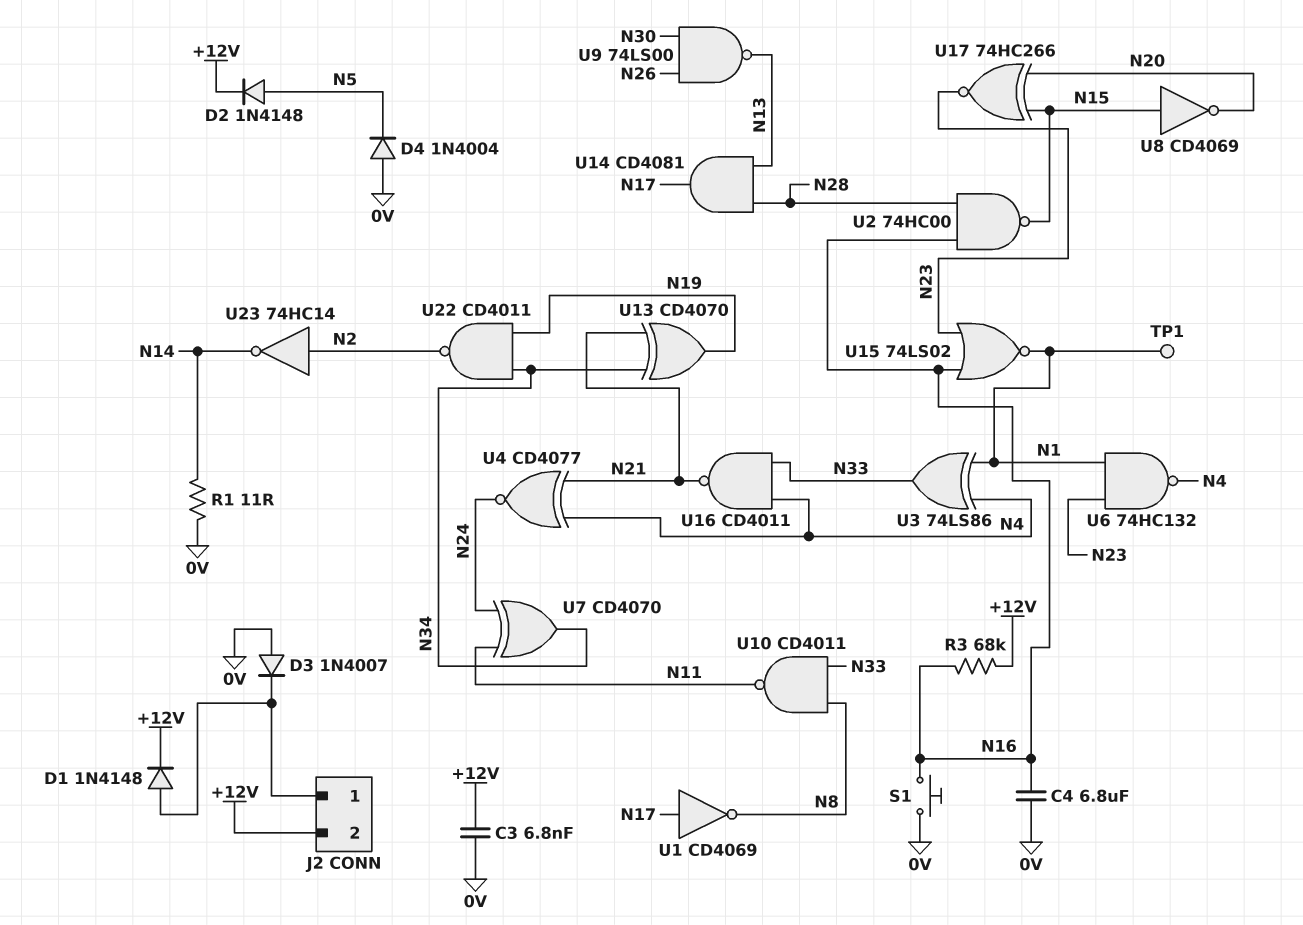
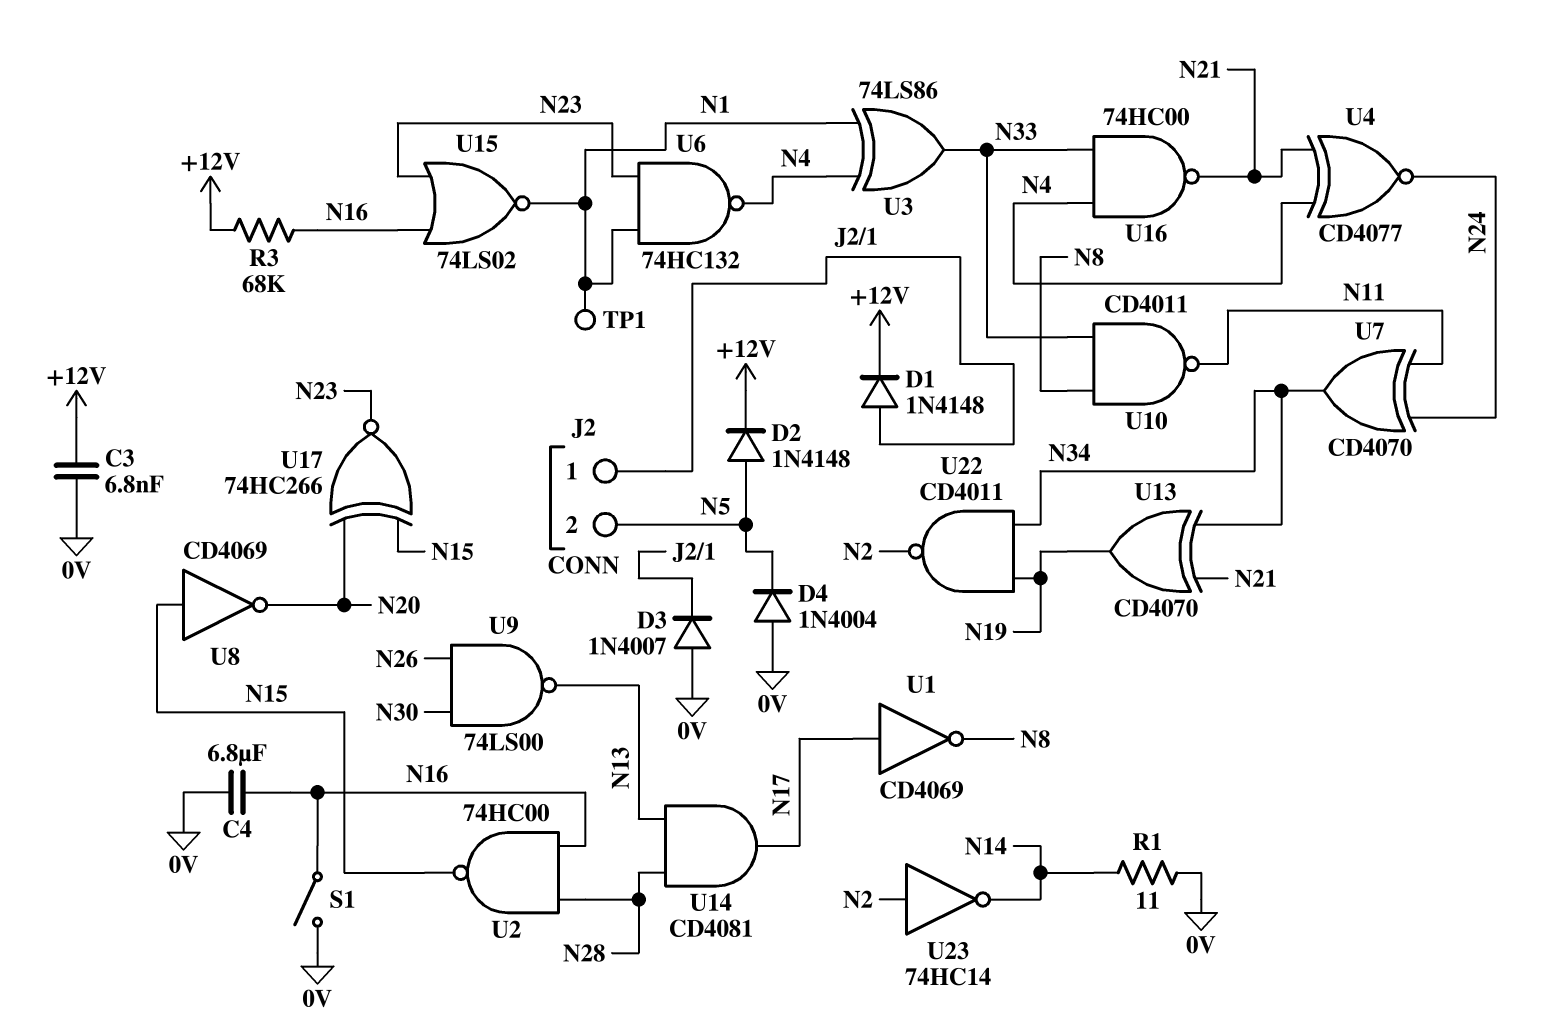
J2 pin 2: +12V -> N5
S1: button (0V, N16) -> switch (0V, N16)
U16: NAND CD4011 (in N4, in N33, out N21) -> NAND 74HC00 (in N4, in N33, out N21)

